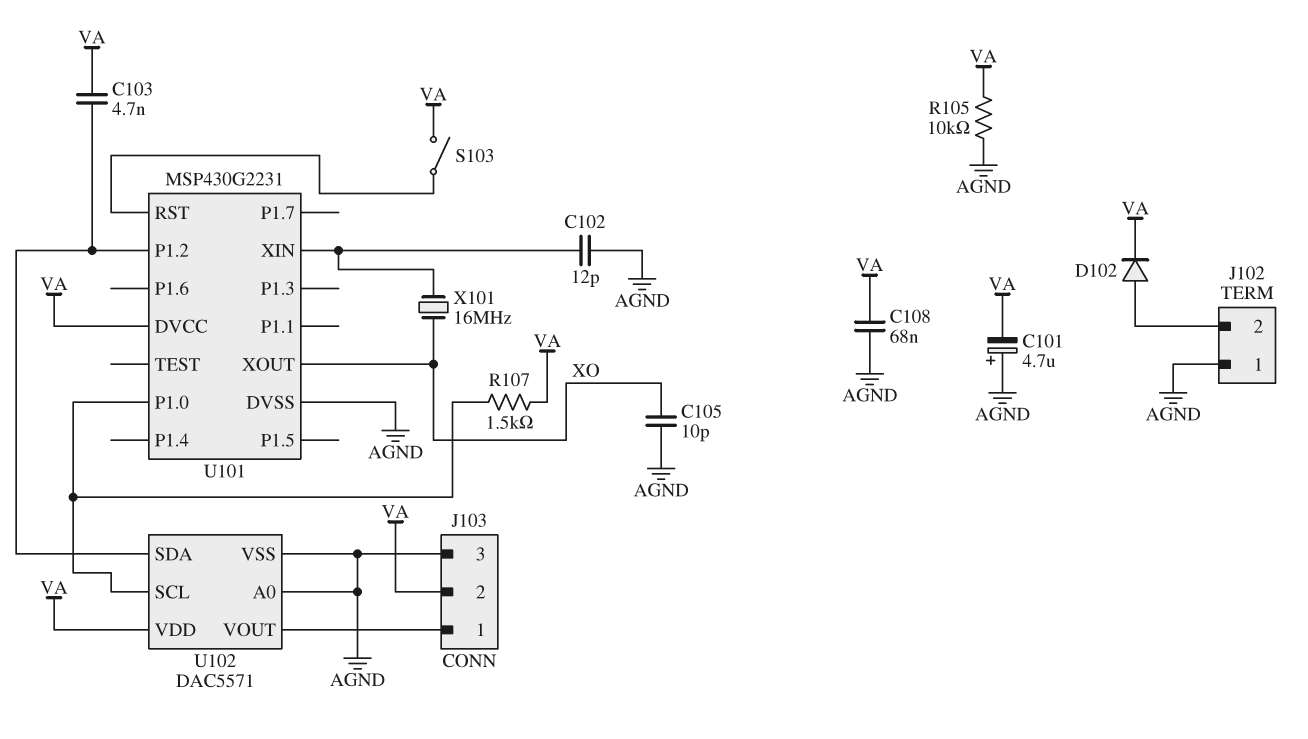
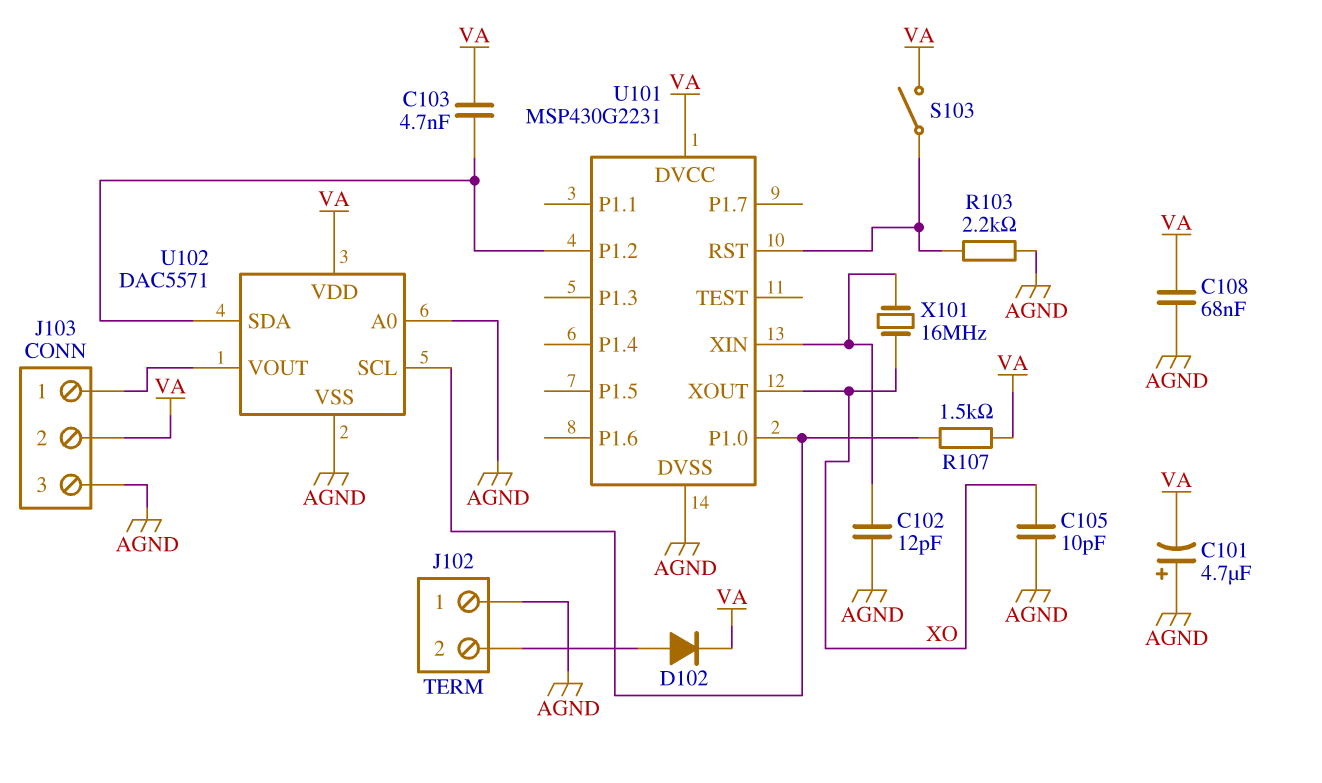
R103: none -> 2.2k (AGND, U101/RST)
R105: 10k (AGND, VA) -> none

